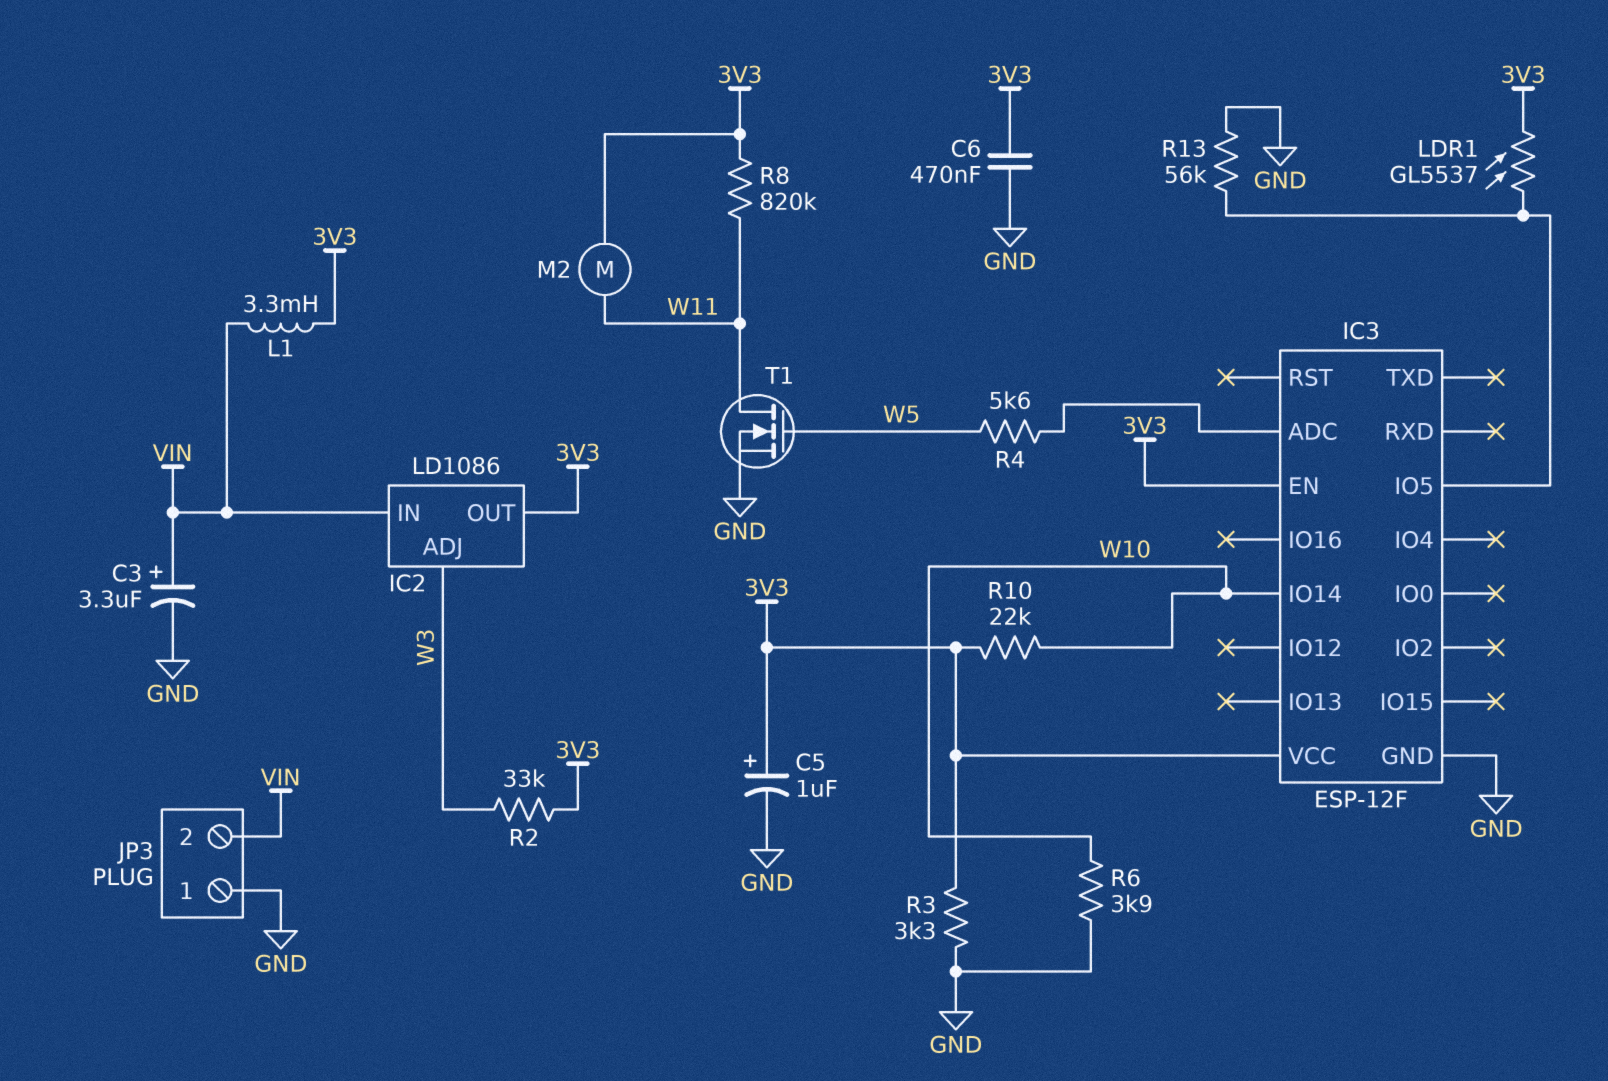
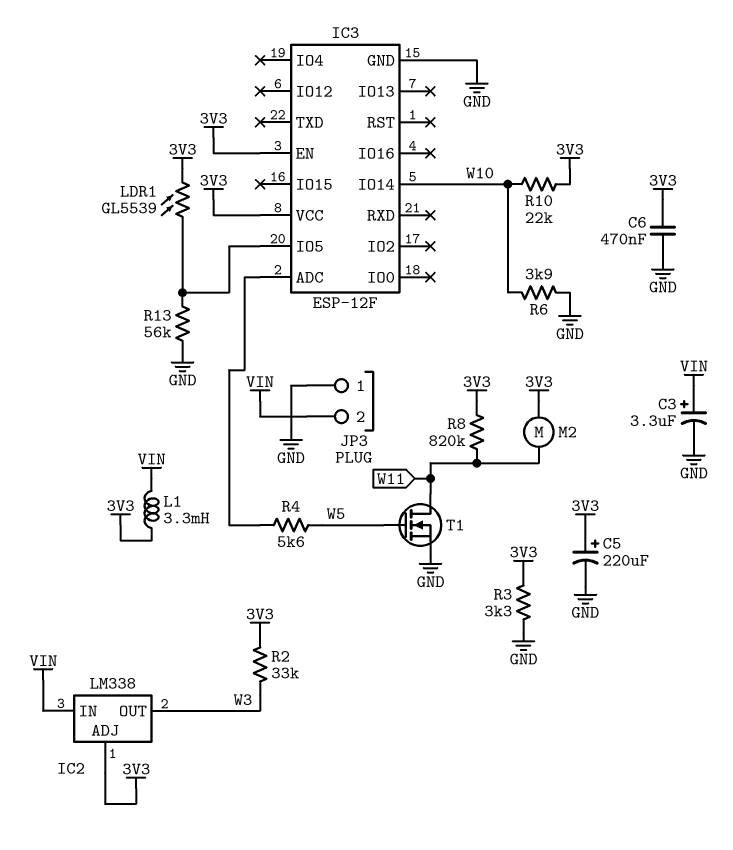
C5: 1uF (plus 3V3, minus GND) -> 220uF (plus 3V3, minus GND)
IC2: LD1086 -> LM338
IC2 pin ADJ: W3 -> 3V3
IC2 pin OUT: 3V3 -> W3
LDR1: GL5537 (3V3, IC3/IO5) -> GL5539 (3V3, IC3/IO5)

